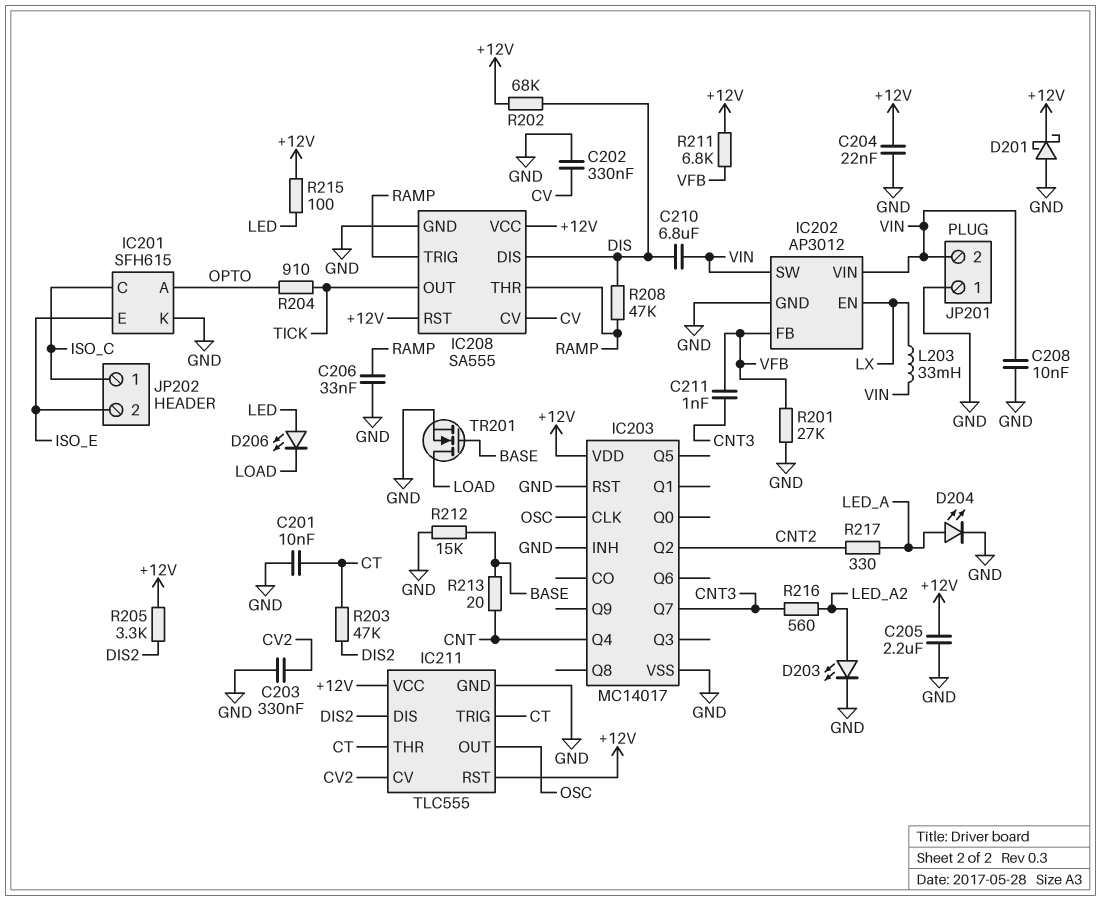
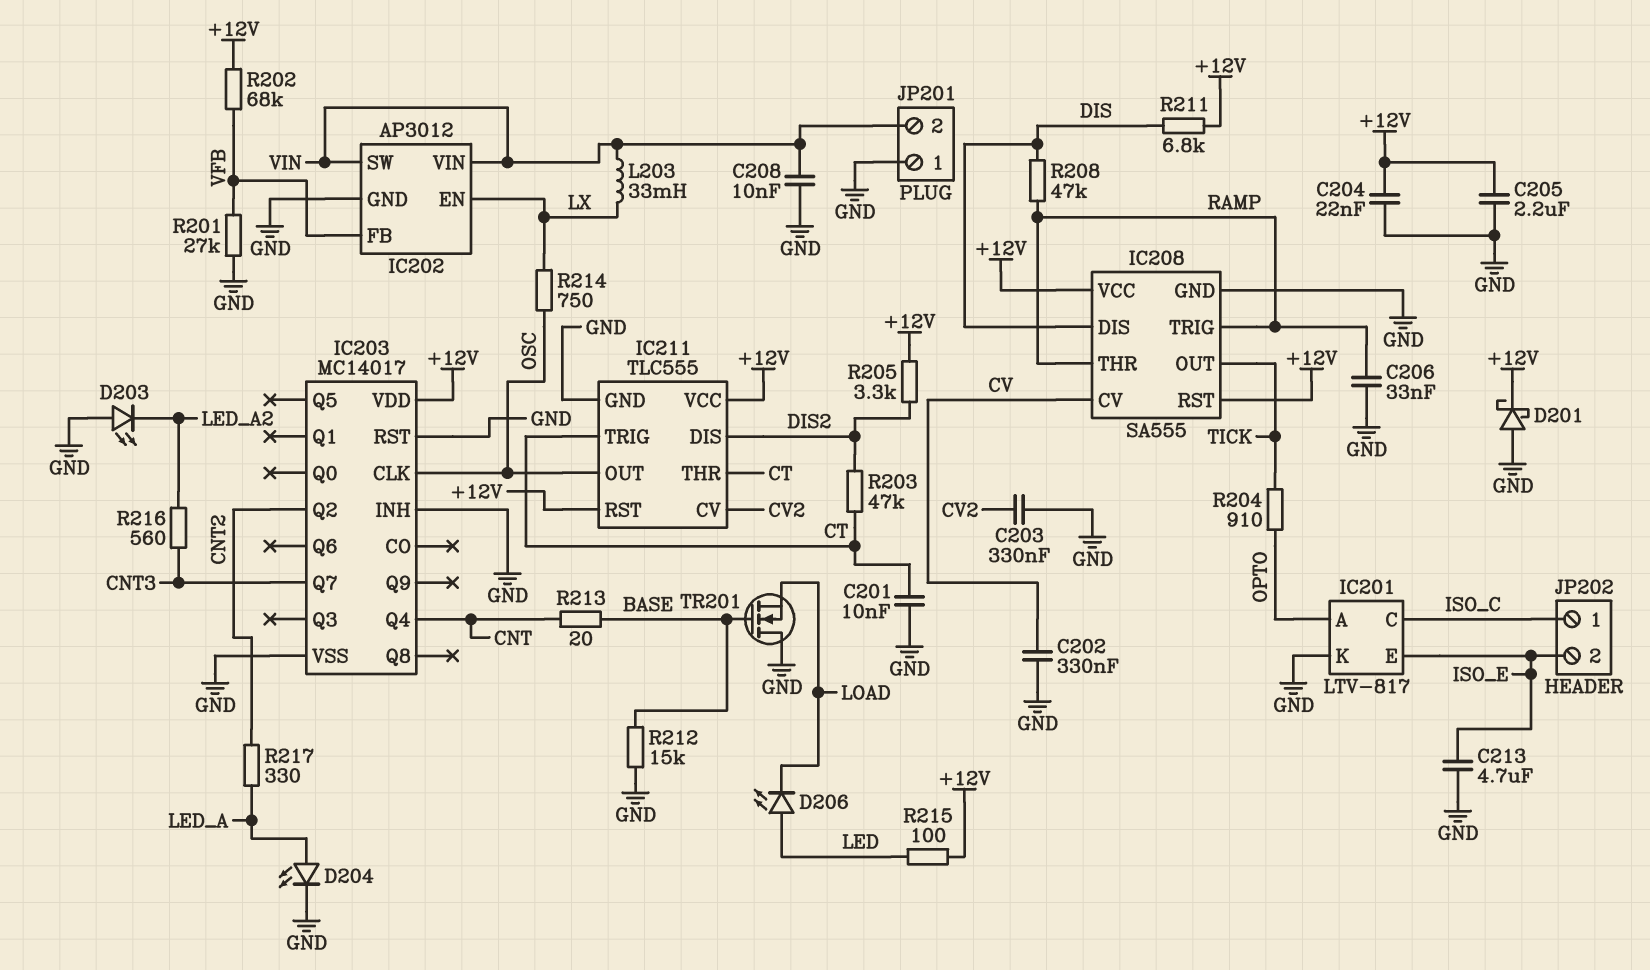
C210: 6.8uF (DIS, VIN) -> none
C211: 1nF (CNT3, VFB) -> none
C213: none -> 4.7uF (GND, ISO_E)
D203: LED (A LED_A2, K GND) -> LED (A GND, K LED_A2)
IC201: SFH615 -> LTV-817
R202: 68k (+12V, DIS) -> 68k (+12V, VFB)
R211: 6.8k (+12V, VFB) -> 6.8k (+12V, DIS)
R214: none -> 750 (LX, OSC)
TR201: NMOS (G BASE, D LOAD, S GND) -> NMOS (G BASE, D GND, S LOAD)

